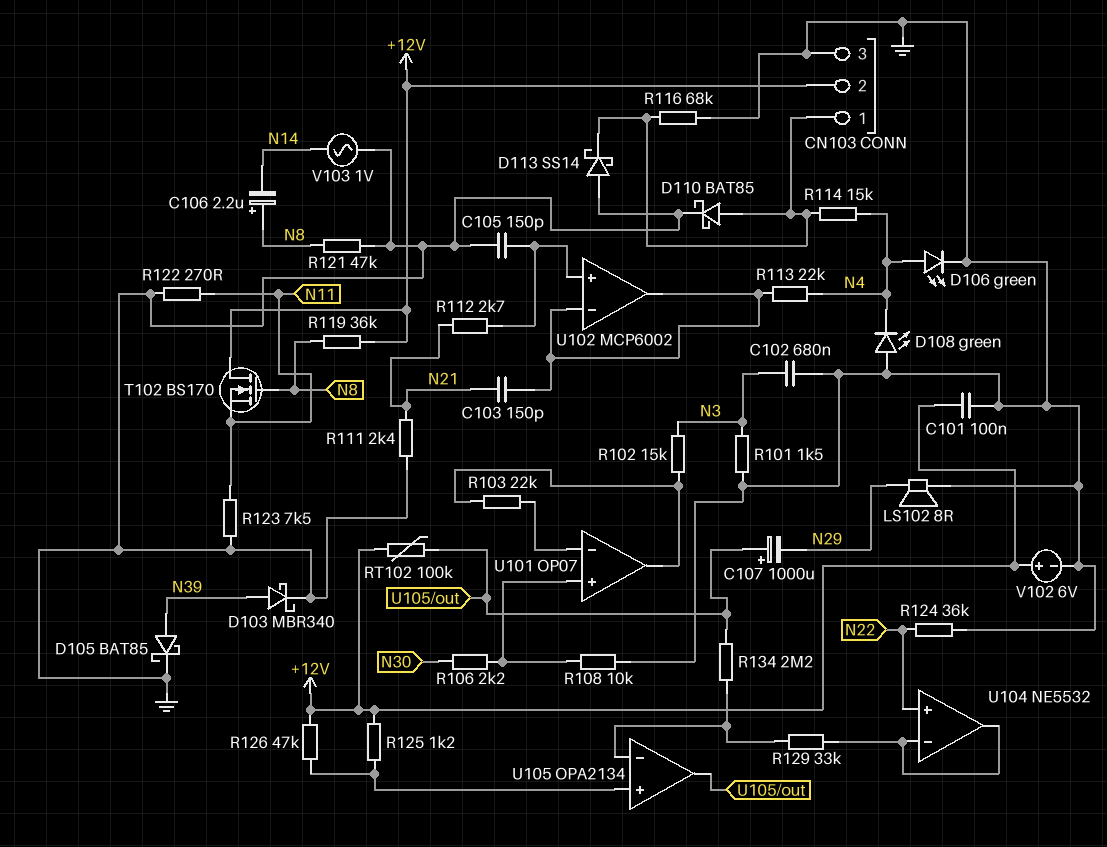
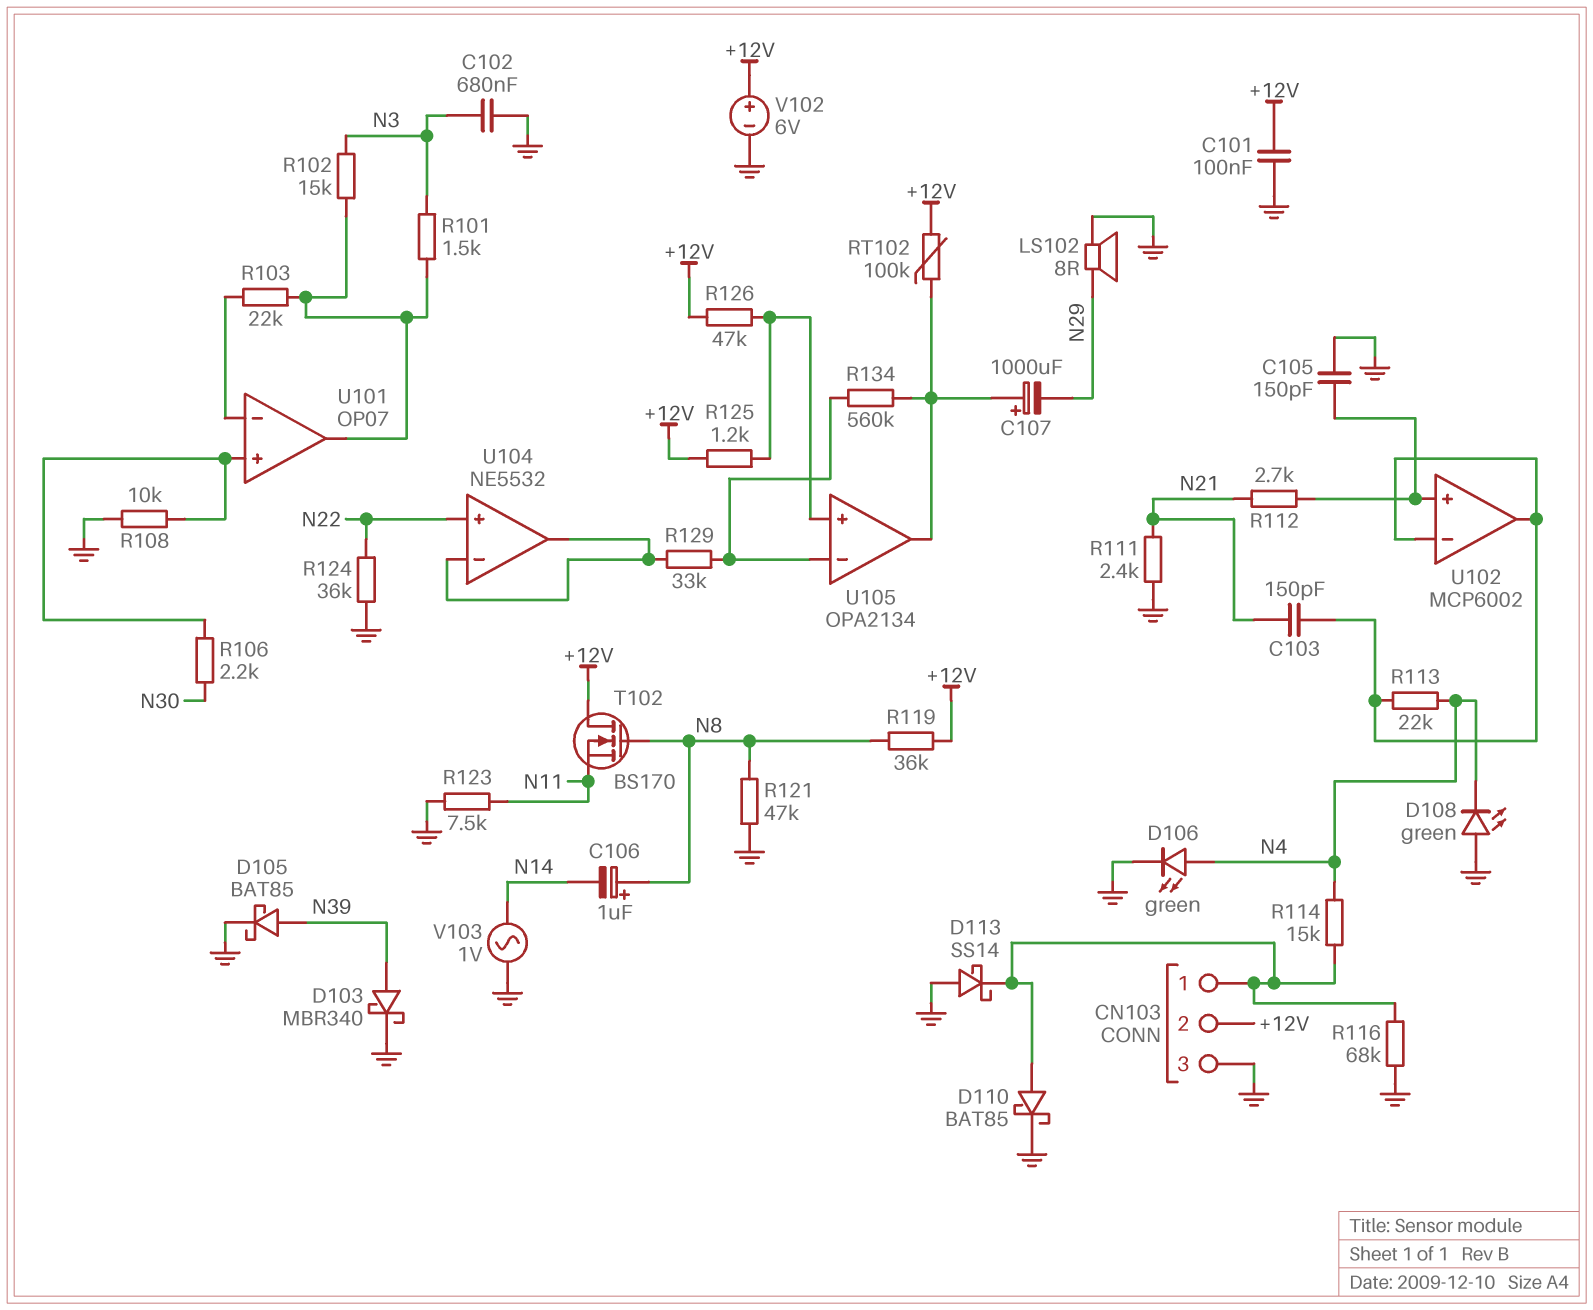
C106: 2.2uF (plus N8, minus N14) -> 1uF (plus N8, minus N14)
R101: 1.5k (GND, N3) -> 1.5k (N3, U101/out)
R122: 270 (GND, N11) -> none
R134: 2.2M (U105/in-, U105/out) -> 560k (U105/in-, U105/out)

